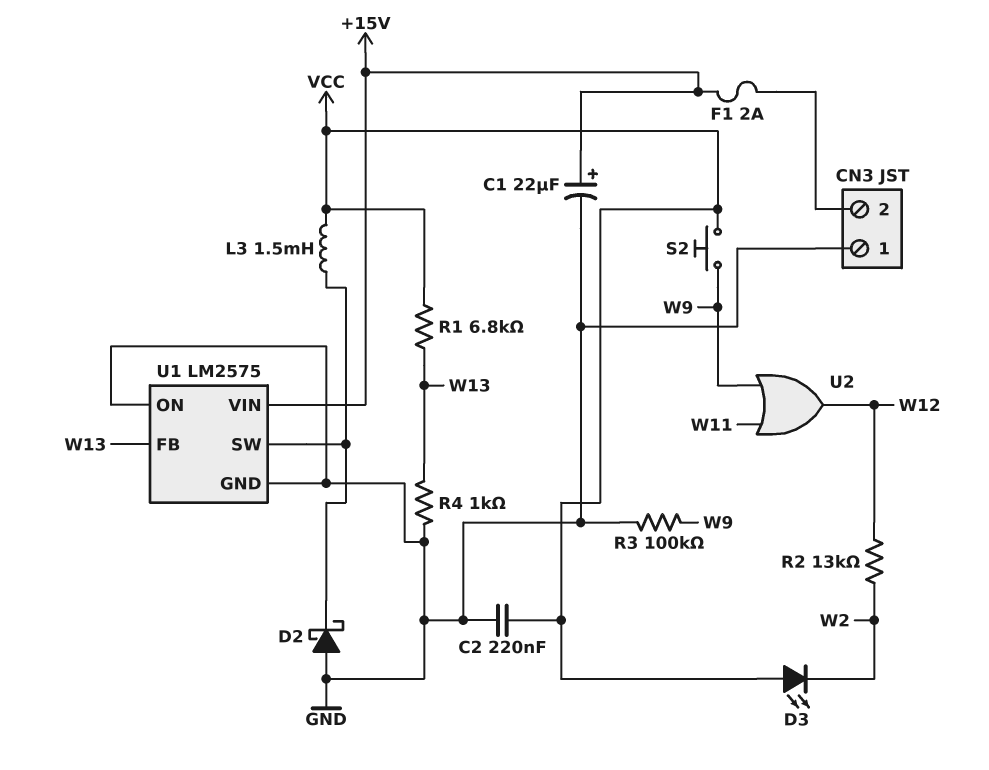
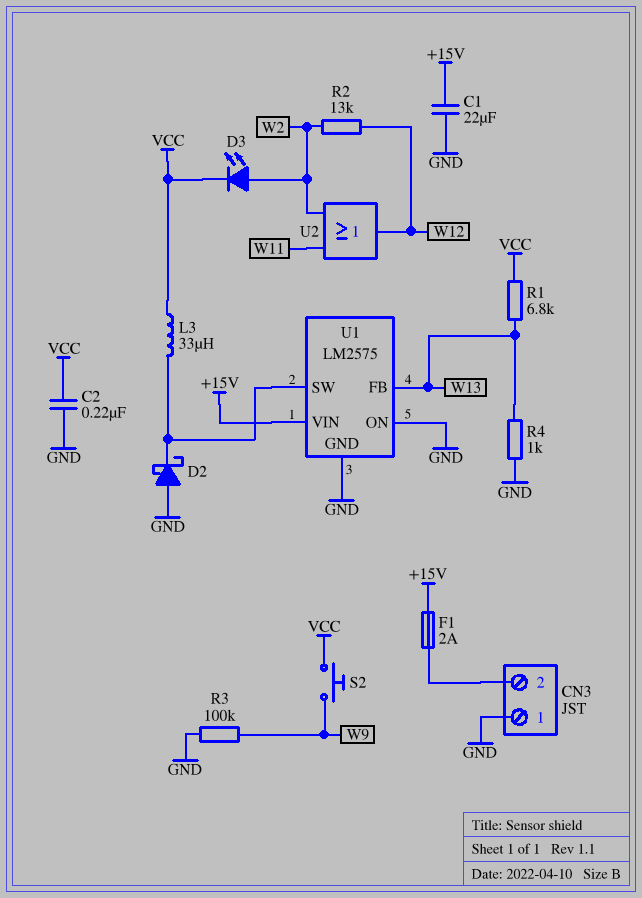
C1: 22uF (plus +15V, minus GND) -> 22uF (+15V, GND)
D3: LED (A VCC, K W2) -> LED (A W2, K VCC)
L3: 1.5mH (U1/SW, VCC) -> 33uH (U1/SW, VCC)
U2: OR (in W9, in W11, out W12) -> OR (in W2, in W11, out W12)

